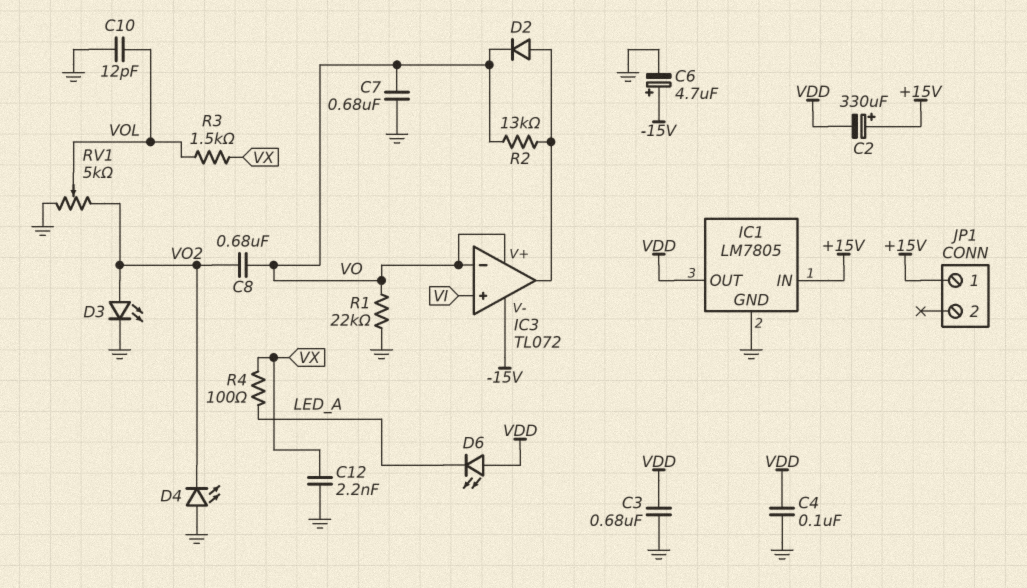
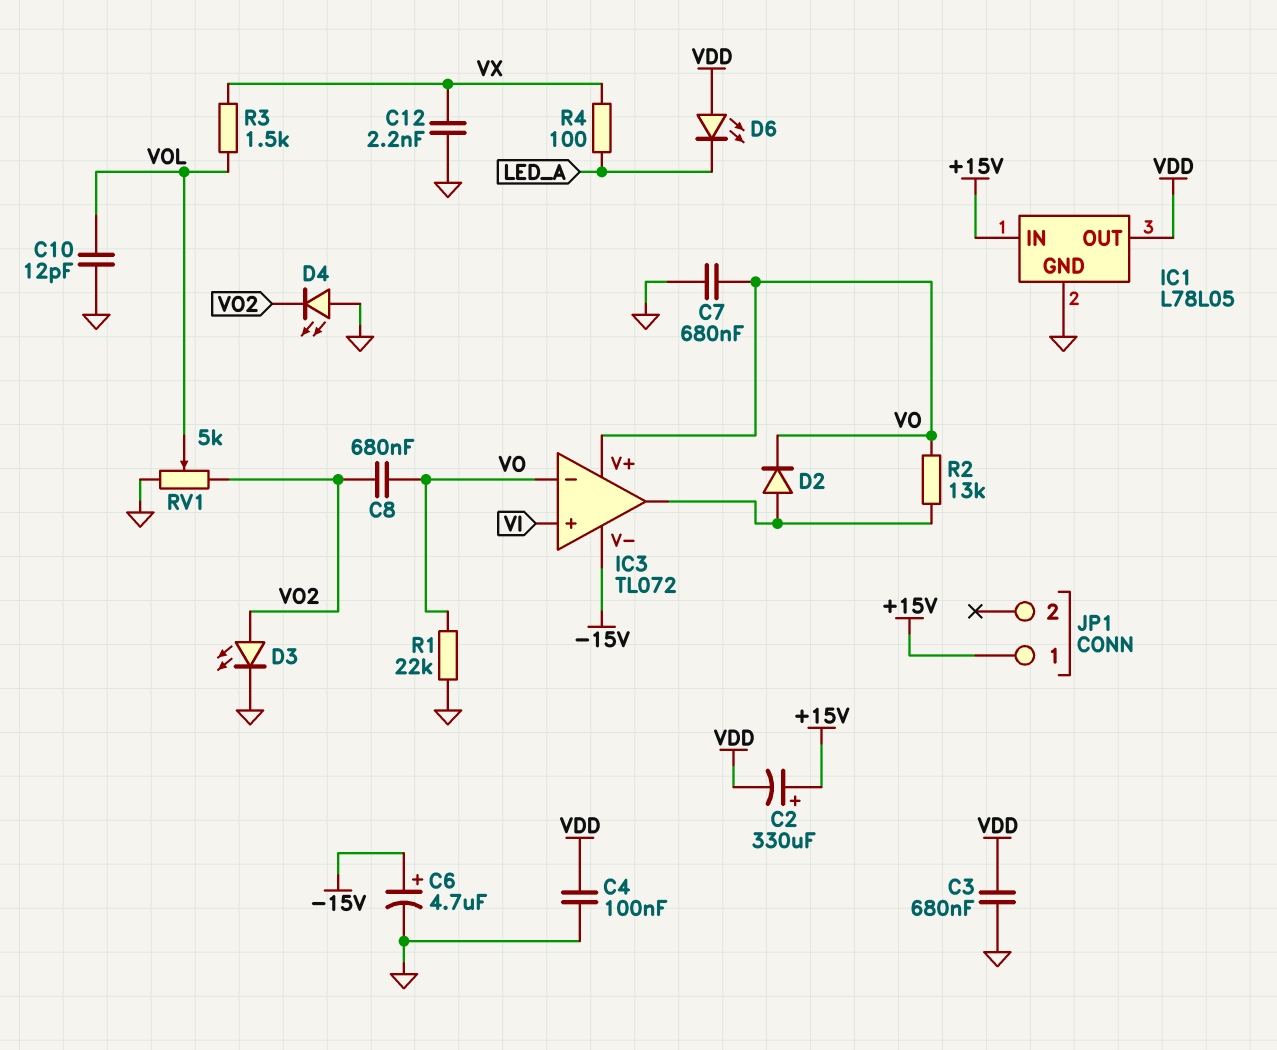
IC1: LM7805 -> L78L05

